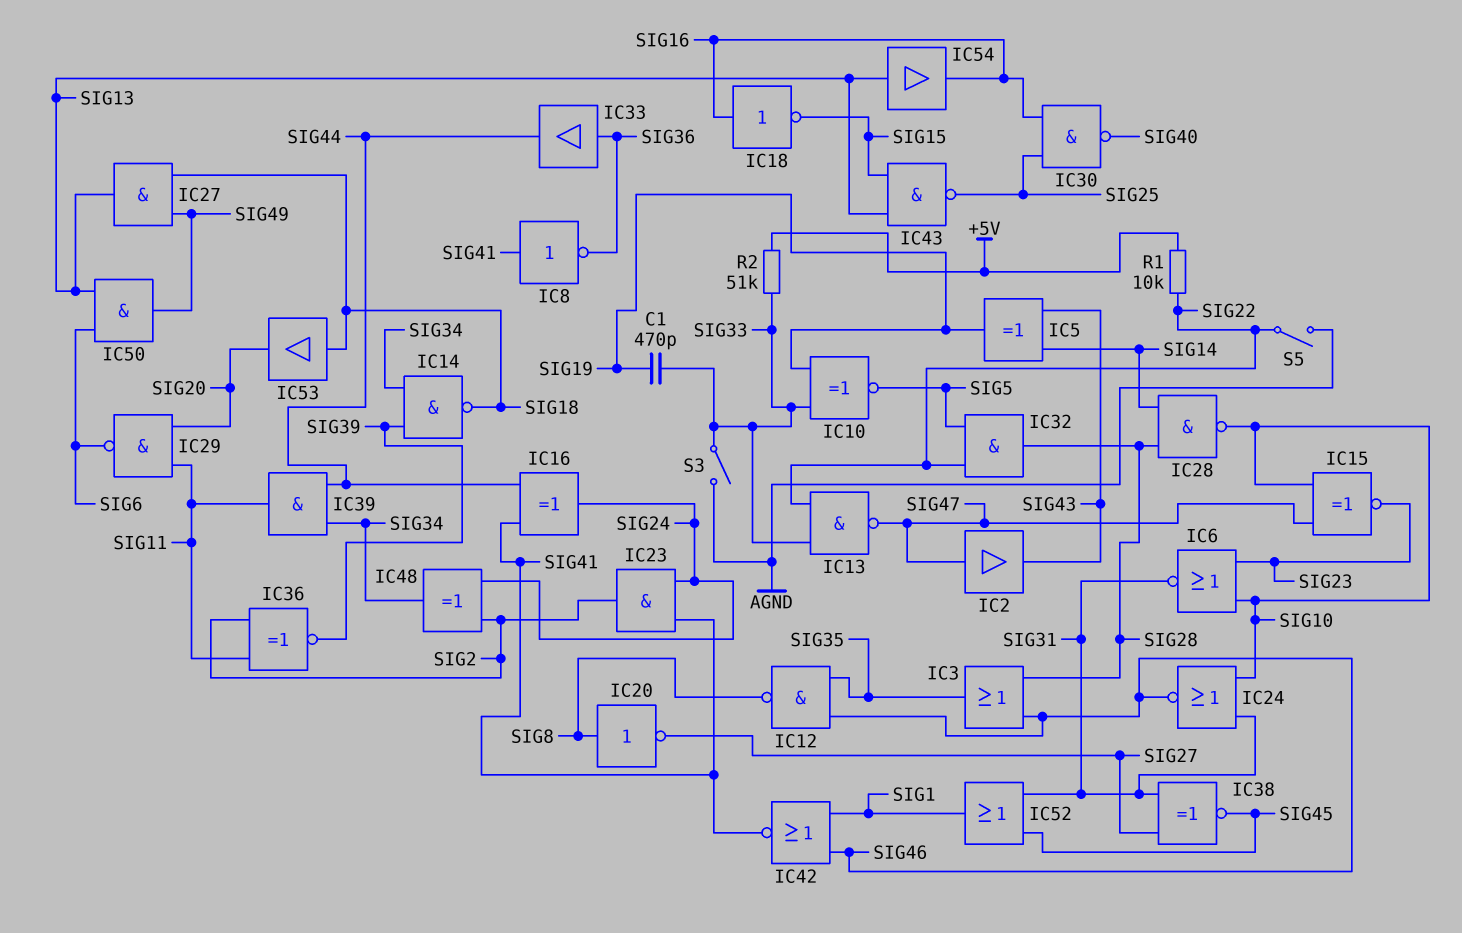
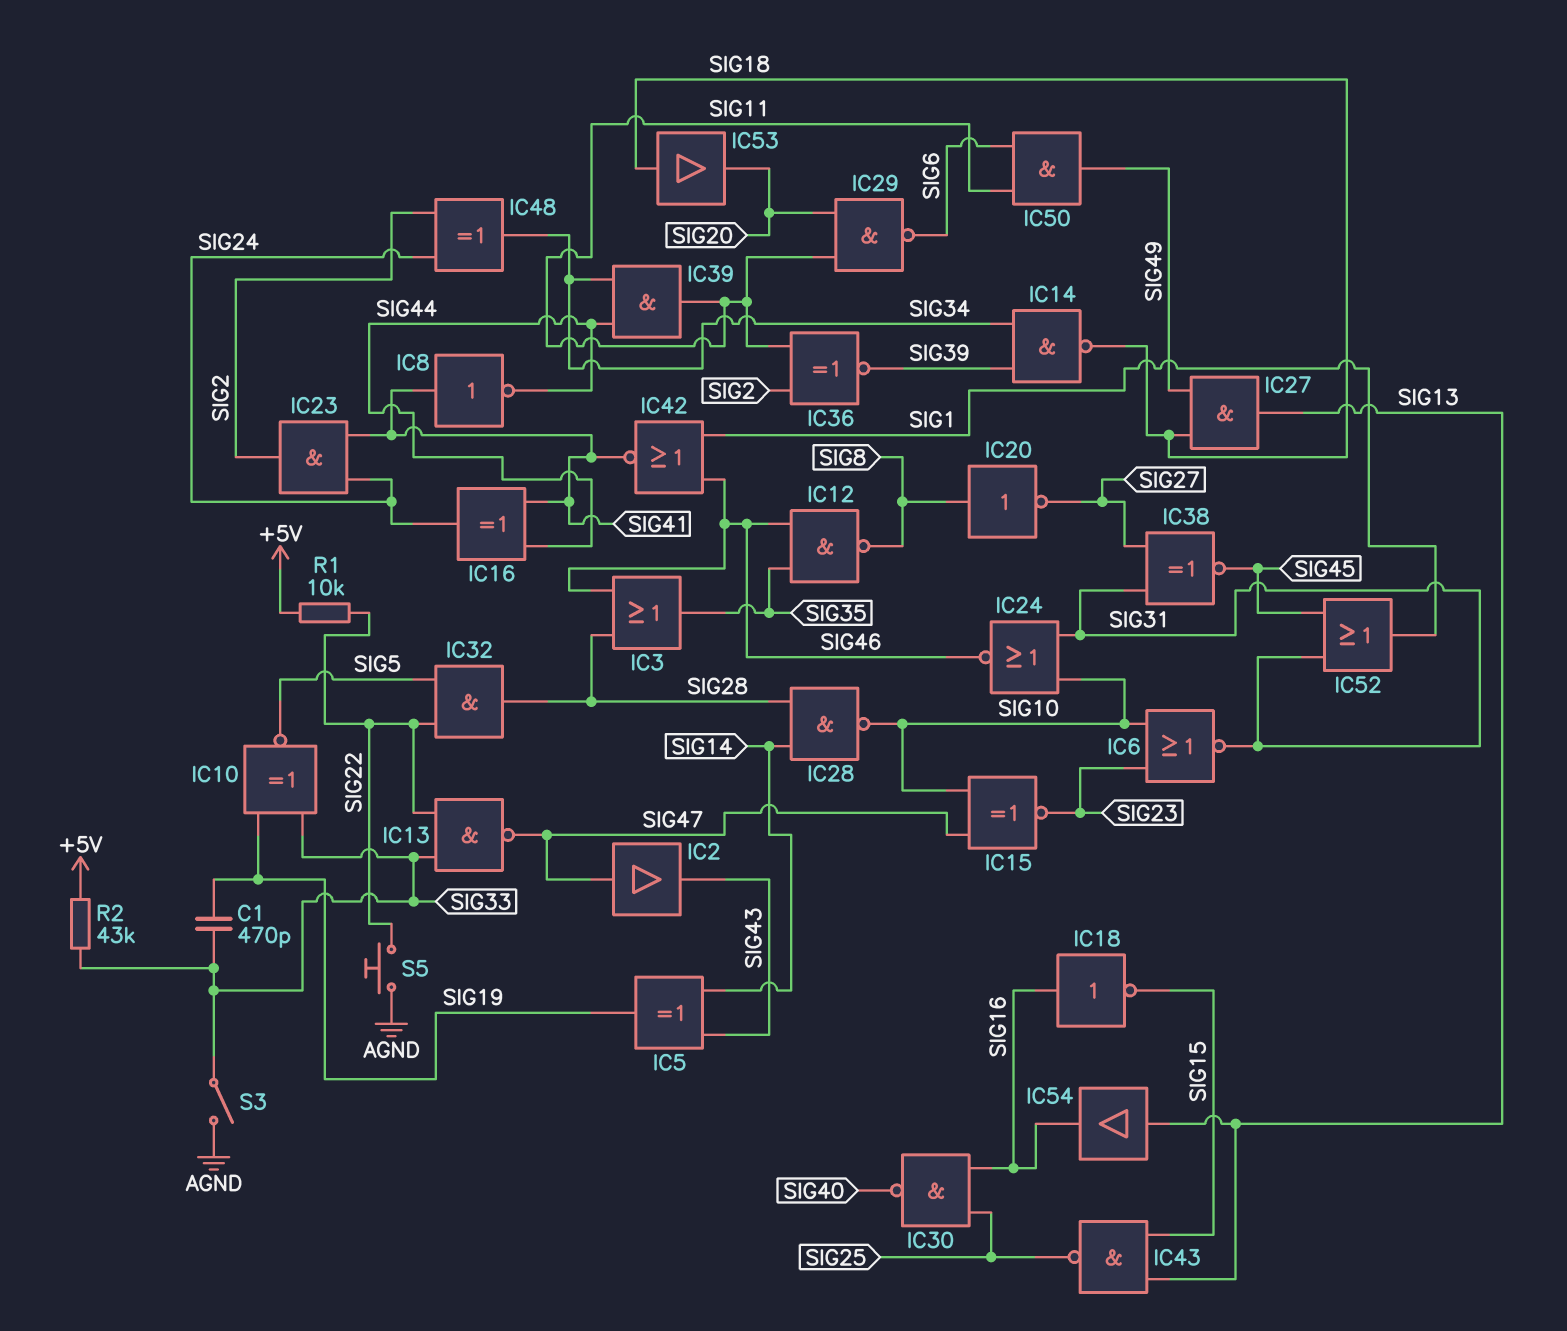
IC8: NOT (in SIG41, out SIG36) -> NOT (in SIG41, out SIG44)
IC33: buffer (in SIG36, out SIG44) -> none
IC50: AND (in SIG6, in SIG13, out SIG49) -> AND (in SIG6, in SIG11, out SIG49)
R2: 51k (+5V, SIG33) -> 43k (+5V, SIG33)
S5: switch (AGND, SIG22) -> button (AGND, SIG22)

